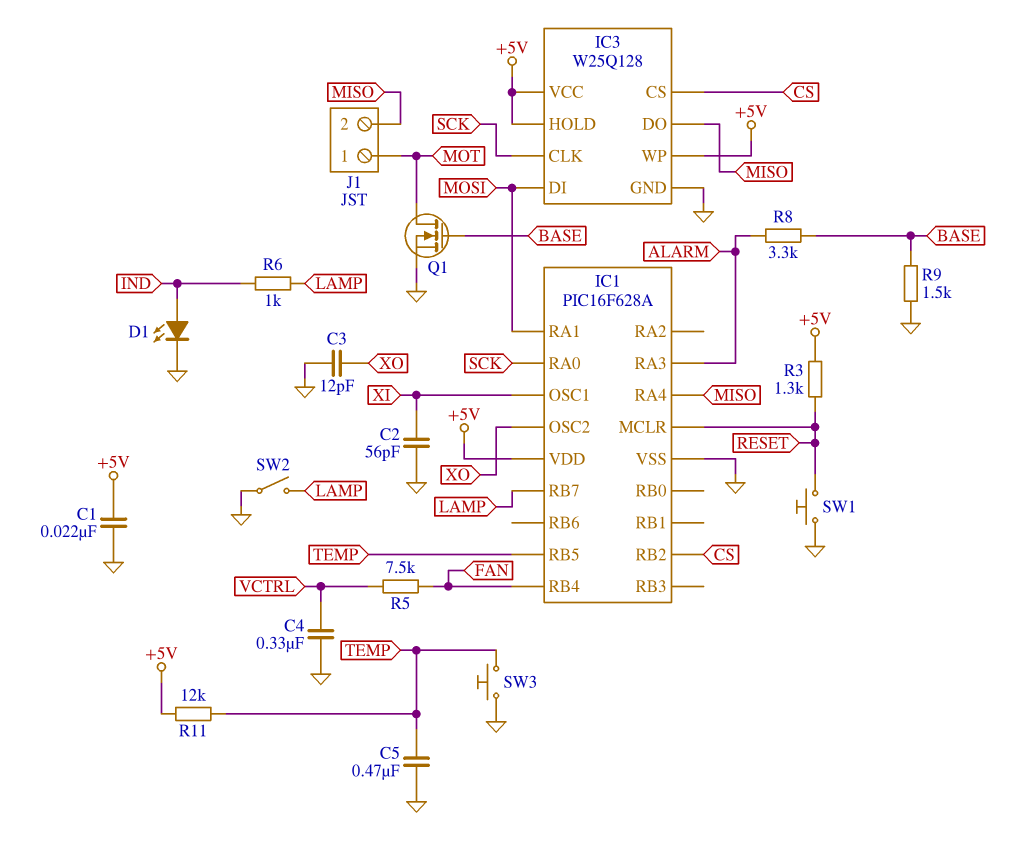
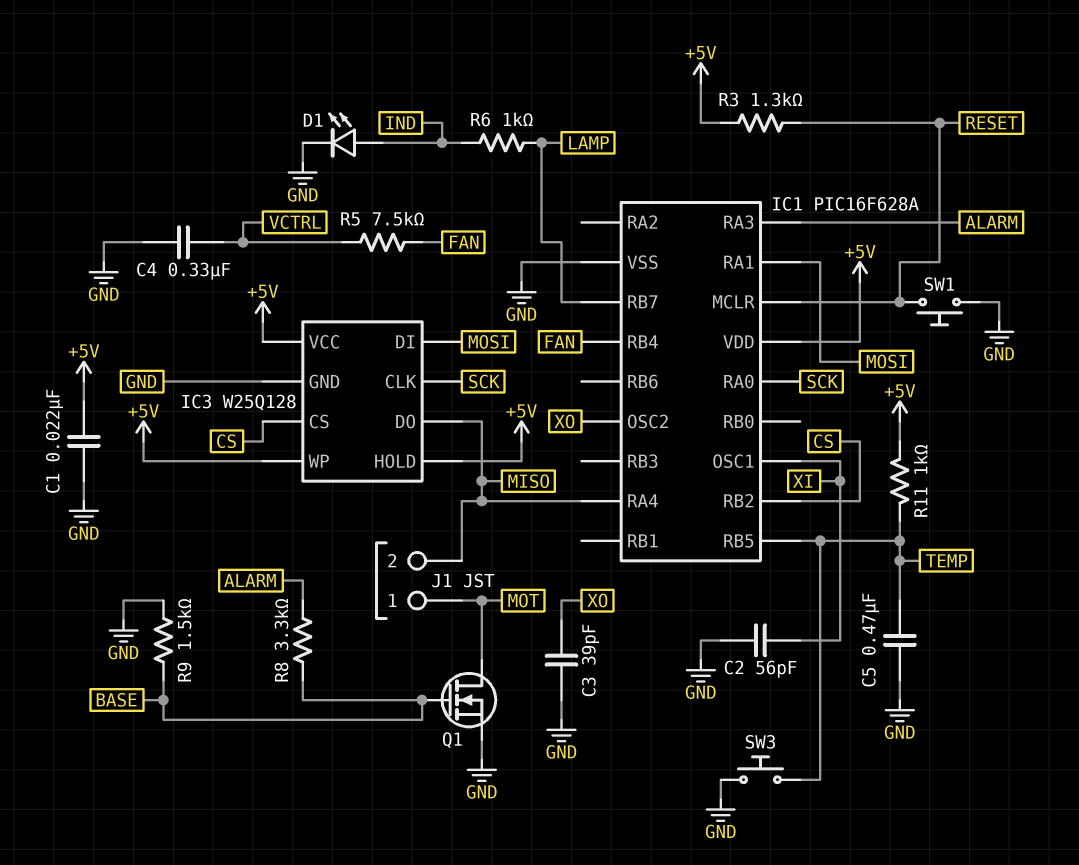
C3: 12pF (GND, XO) -> 39pF (GND, XO)
R11: 12k (+5V, TEMP) -> 1k (+5V, TEMP)
SW2: switch (GND, LAMP) -> none

